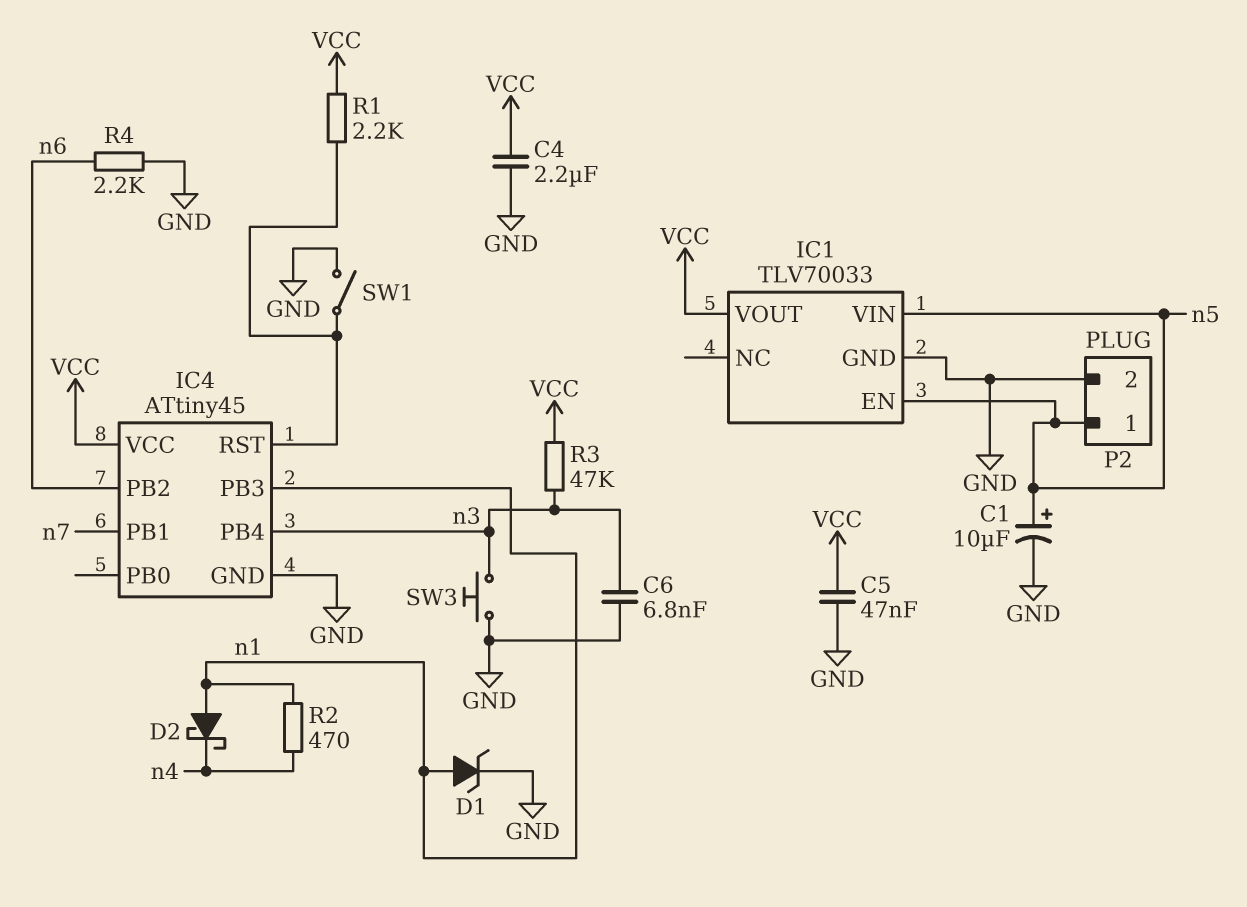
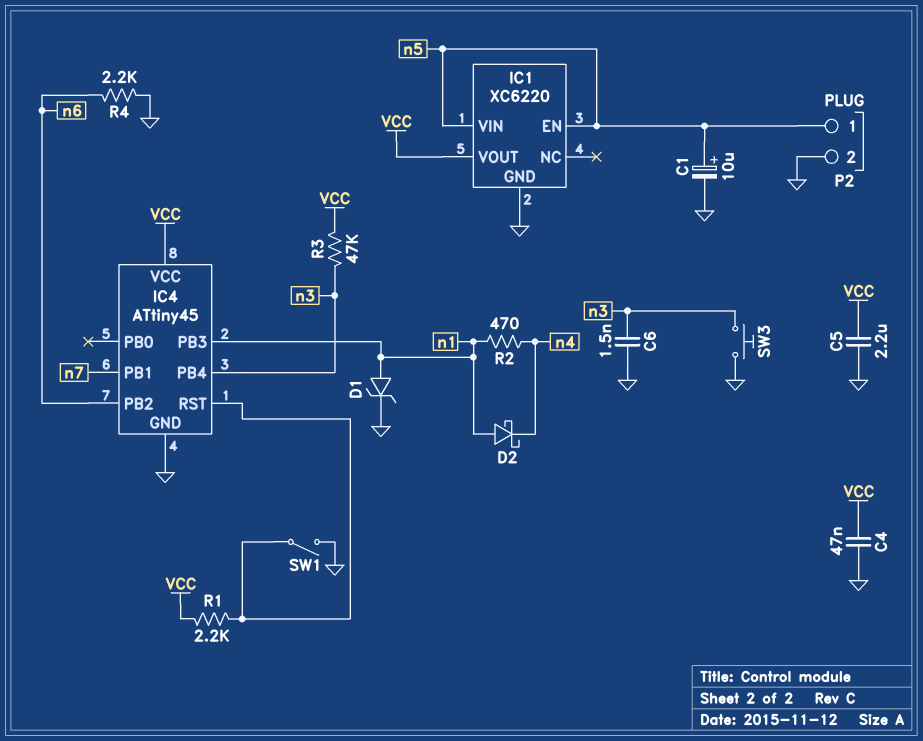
C4: 2.2uF (GND, VCC) -> 47nF (GND, VCC)
C5: 47nF (GND, VCC) -> 2.2uF (GND, VCC)
C6: 6.8nF (GND, n3) -> 1.5nF (GND, n3)
IC1: TLV70033 -> XC6220

